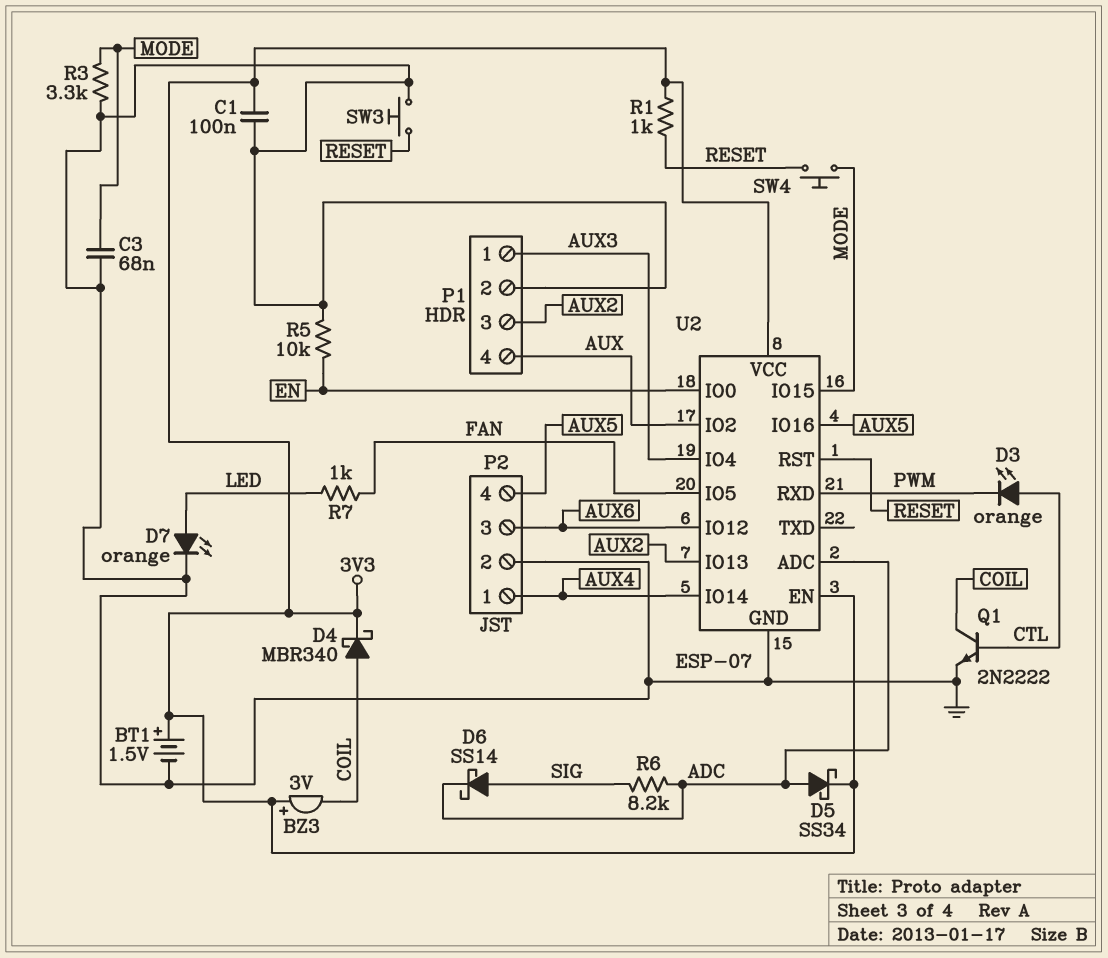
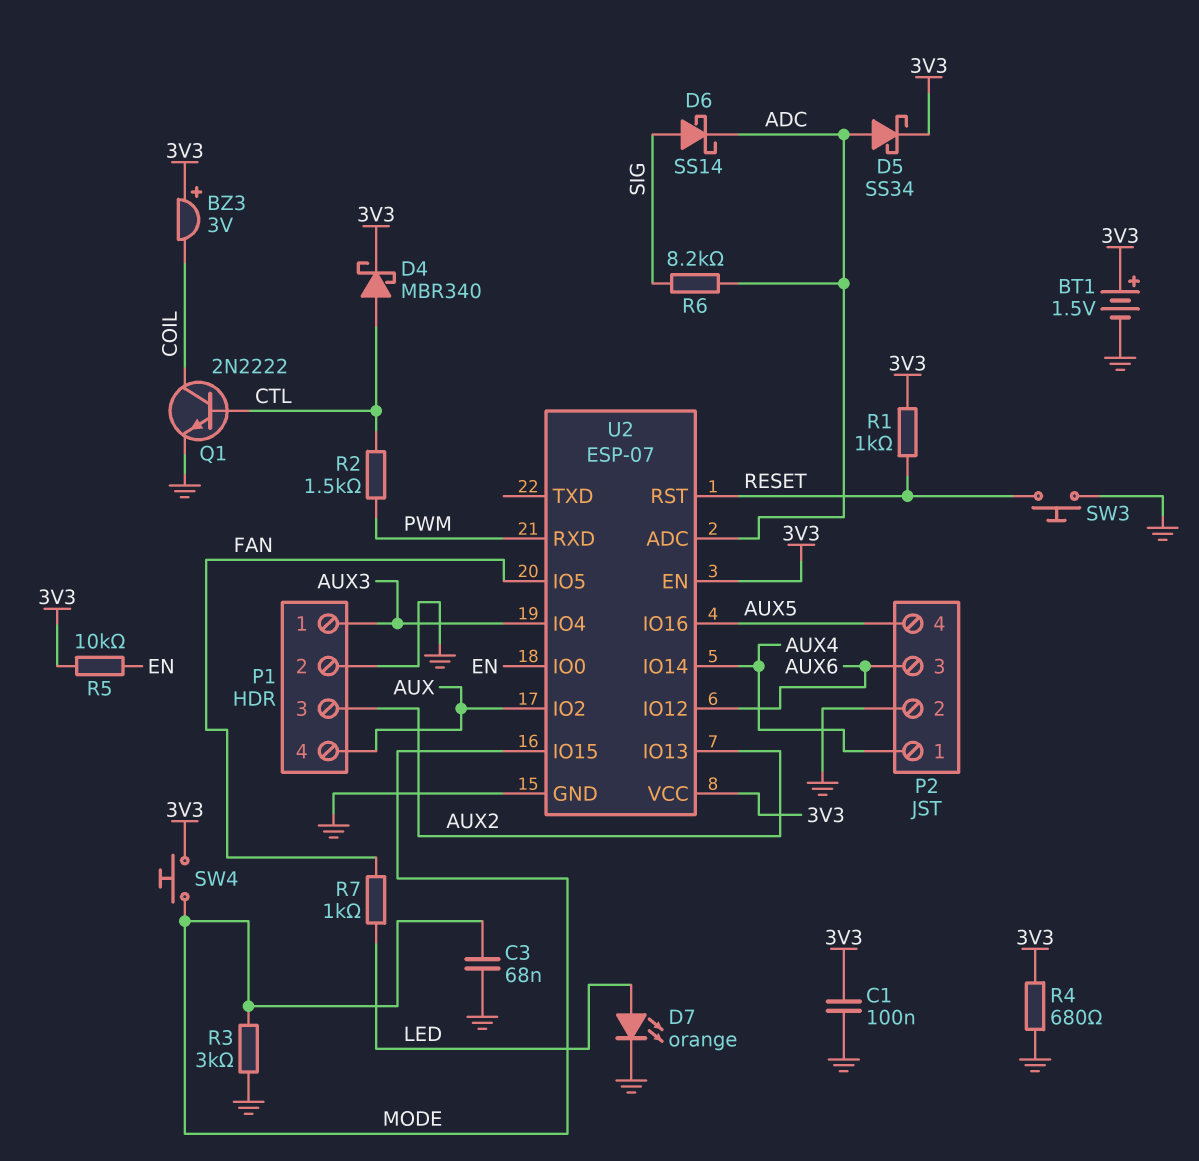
D3: LED orange (A CTL, K PWM) -> none
D4: schottky MBR340 (A COIL, K 3V3) -> schottky MBR340 (A CTL, K 3V3)
R2: none -> 1.5k (CTL, PWM)
R3: 3.3k (GND, MODE) -> 3k (GND, MODE)
R4: none -> 680 (3V3, GND)
R5: 10k (EN, GND) -> 10k (3V3, EN)
SW4: button (MODE, RESET) -> button (3V3, MODE)

